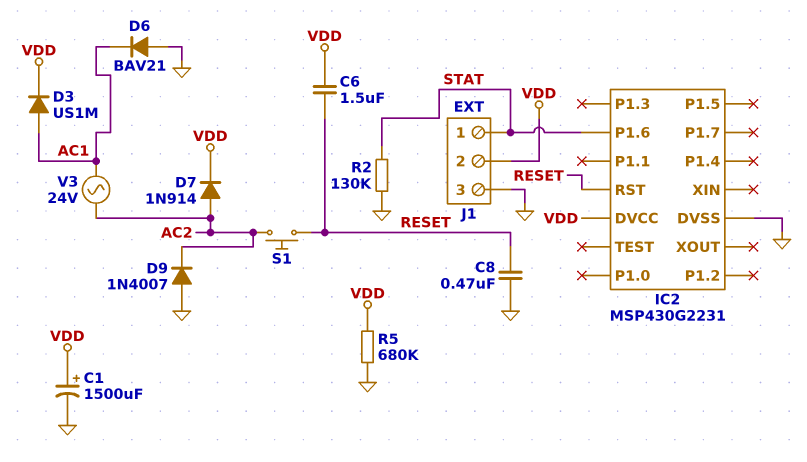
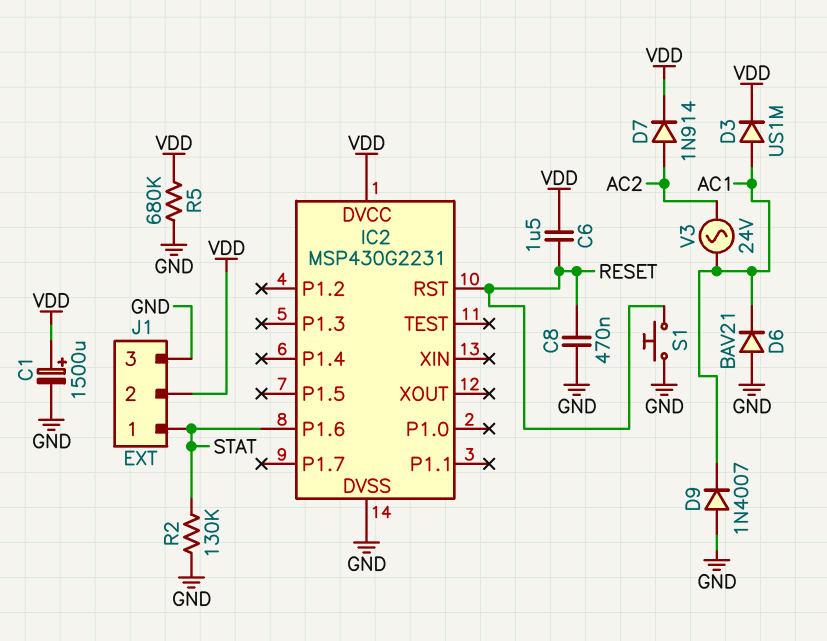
D9: diode 1N4007 (A GND, K AC2) -> diode 1N4007 (A GND, K AC1)
S1: button (AC2, RESET) -> button (GND, RESET)

